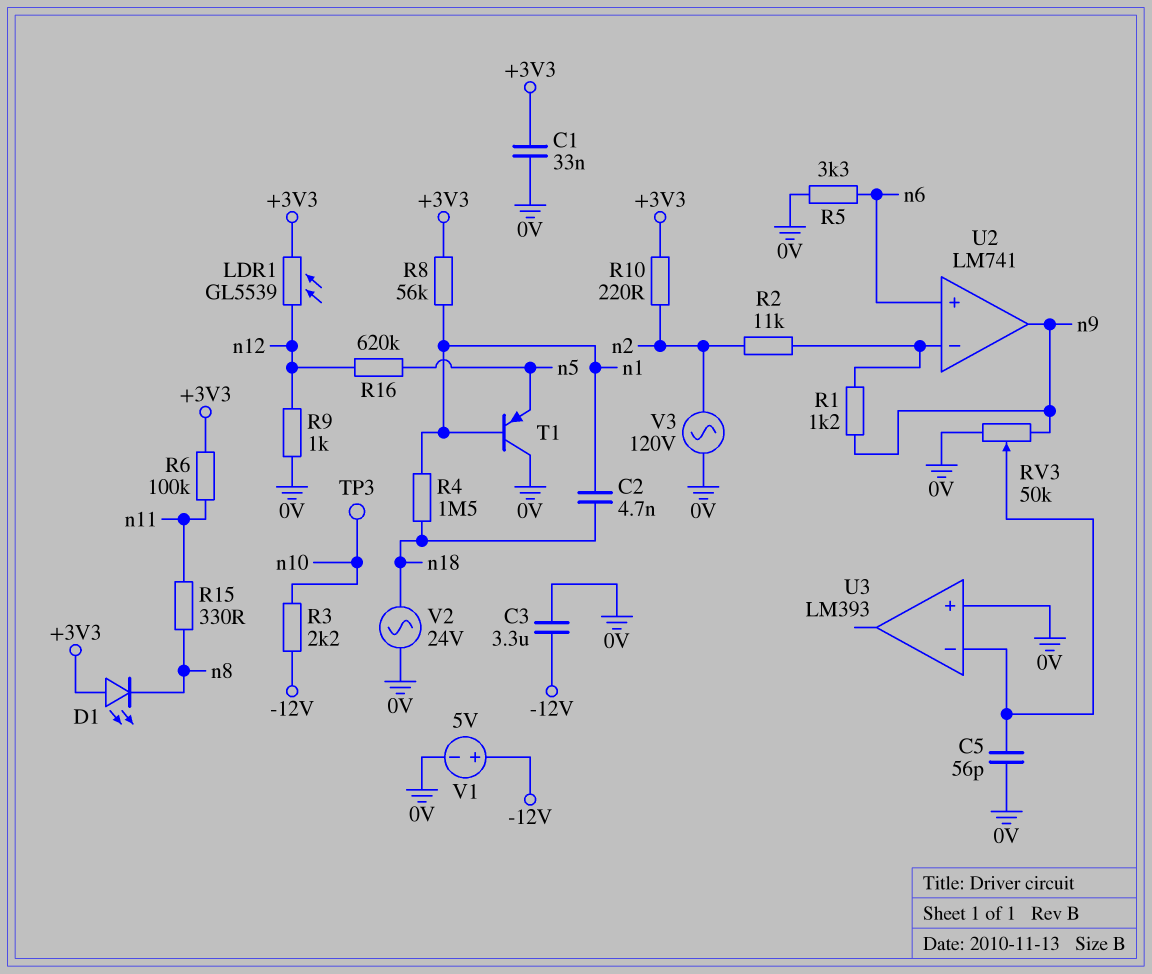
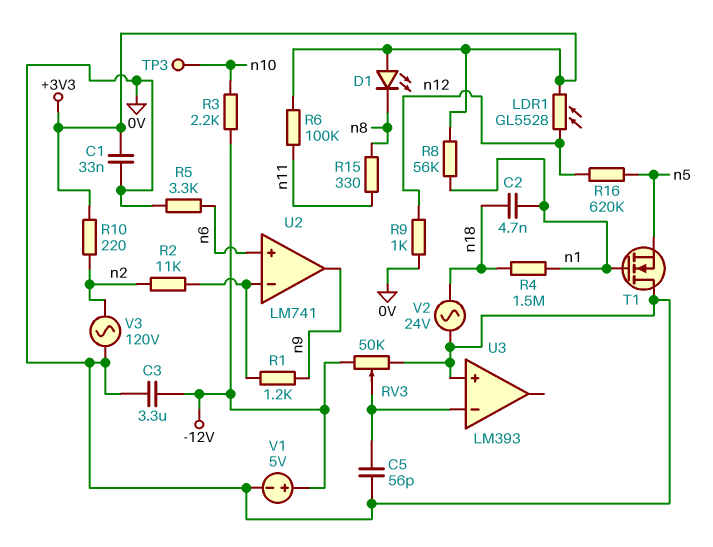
LDR1: GL5539 (+3V3, n12) -> GL5528 (+3V3, n12)
RV3: 50k (0V, n9, wiper U3/in-) -> 50k (-12V, 0V, wiper U3/in-)
T1: PNP (B n1, C 0V, E n5) -> NMOS (G n1, D 0V, S n5)

